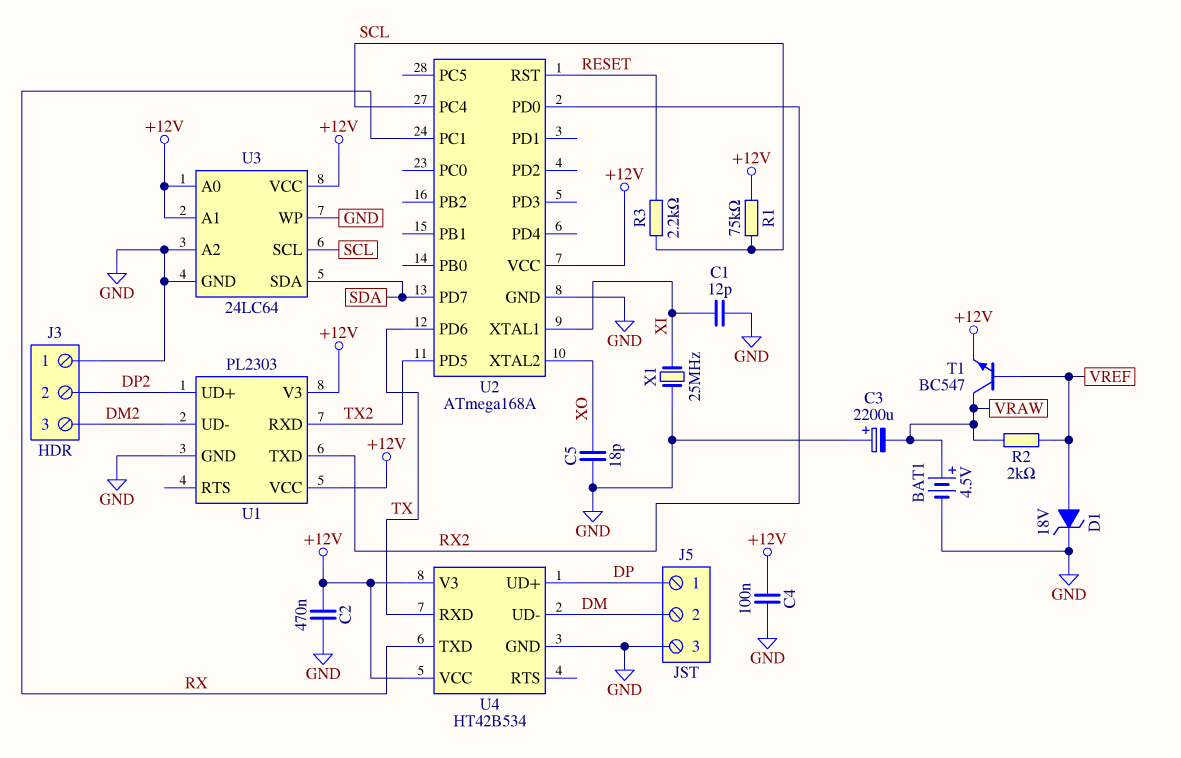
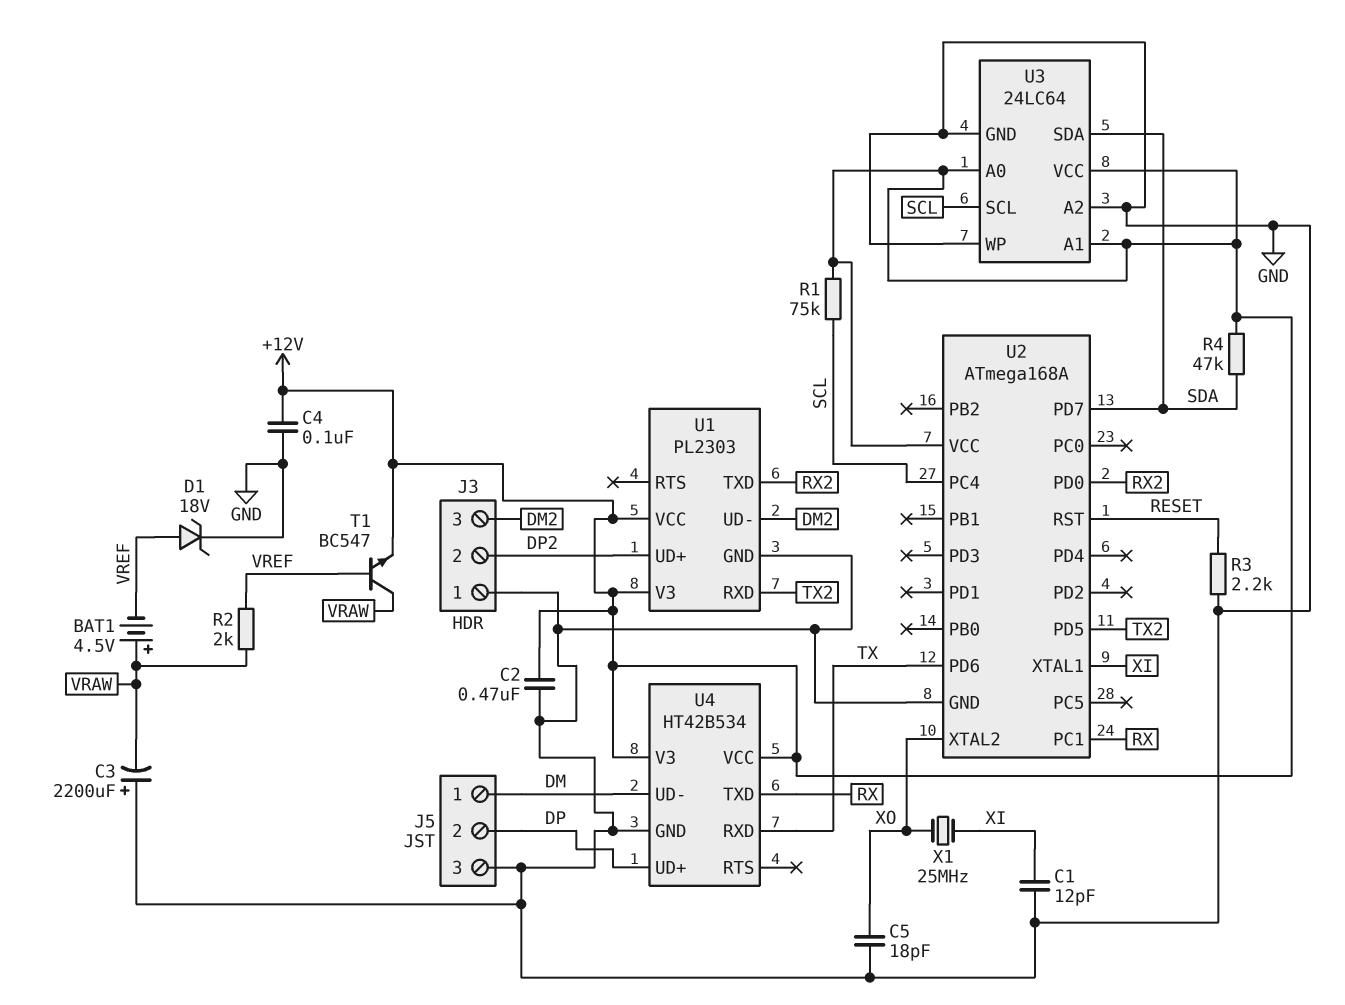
BAT1: 4.5V (plus VRAW, minus GND) -> 4.5V (plus VRAW, minus VREF)
J5 pin 1: DP -> DM
J5 pin 2: DM -> DP
R3: 2.2k (RESET, SCL) -> 2.2k (GND, RESET)
R4: none -> 47k (+12V, SDA)
X1: 25MHz (GND, XI) -> 25MHz (XI, XO)

